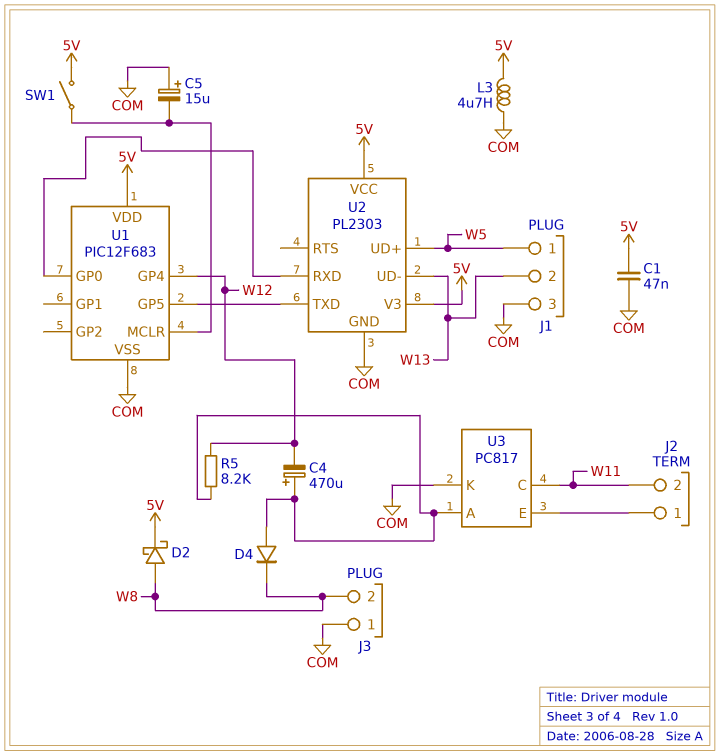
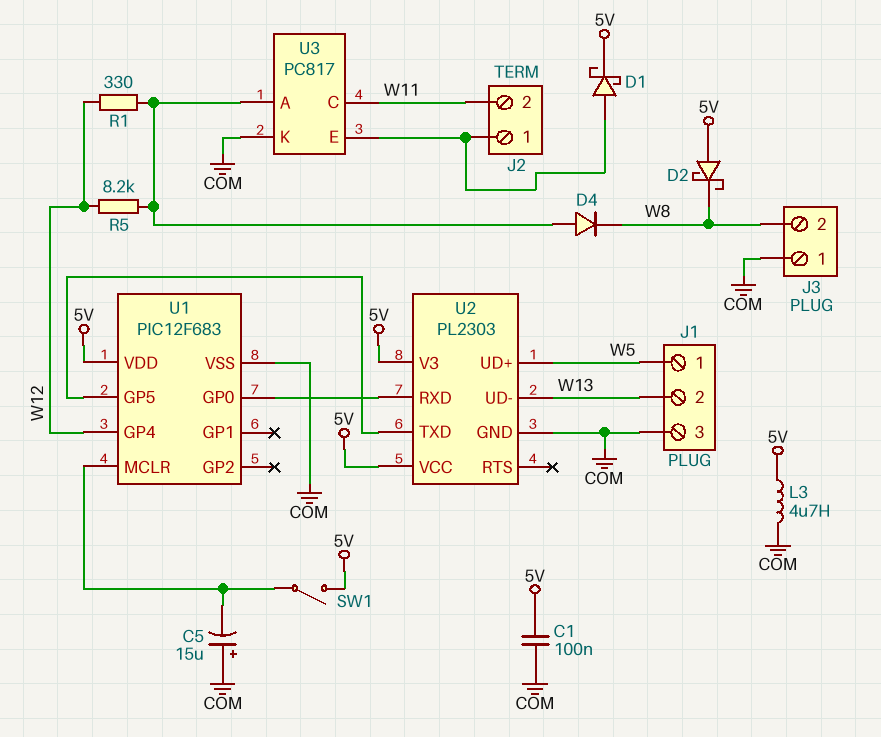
C1: 47nF (5V, COM) -> 100nF (5V, COM)
C4: 470uF (plus U3/A, minus W12) -> none
D1: none -> schottky (A J2/1, K 5V)
D2: schottky (A W8, K 5V) -> schottky (A 5V, K W8)
R1: none -> 330 (U3/A, W12)

